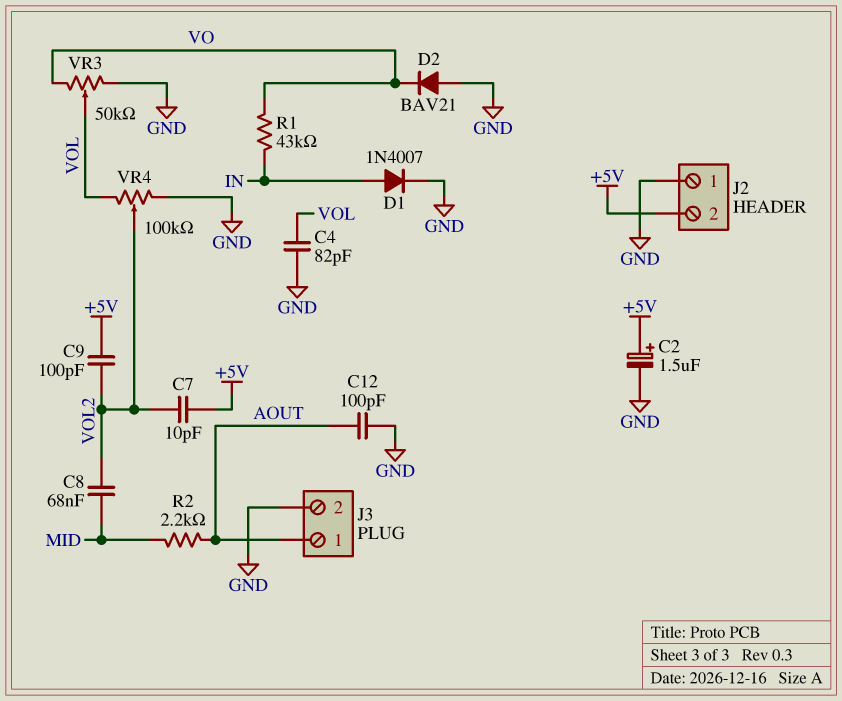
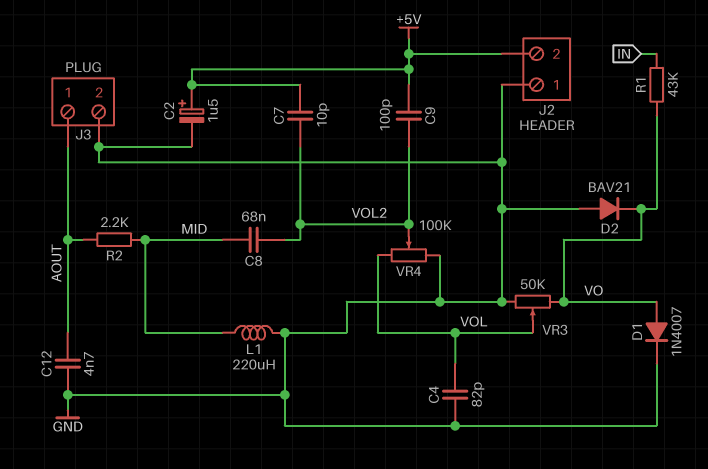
C12: 100pF (AOUT, GND) -> 4.7nF (AOUT, GND)
D1: diode 1N4007 (A IN, K GND) -> diode 1N4007 (A VO, K GND)
L1: none -> 220uH (GND, MID)

